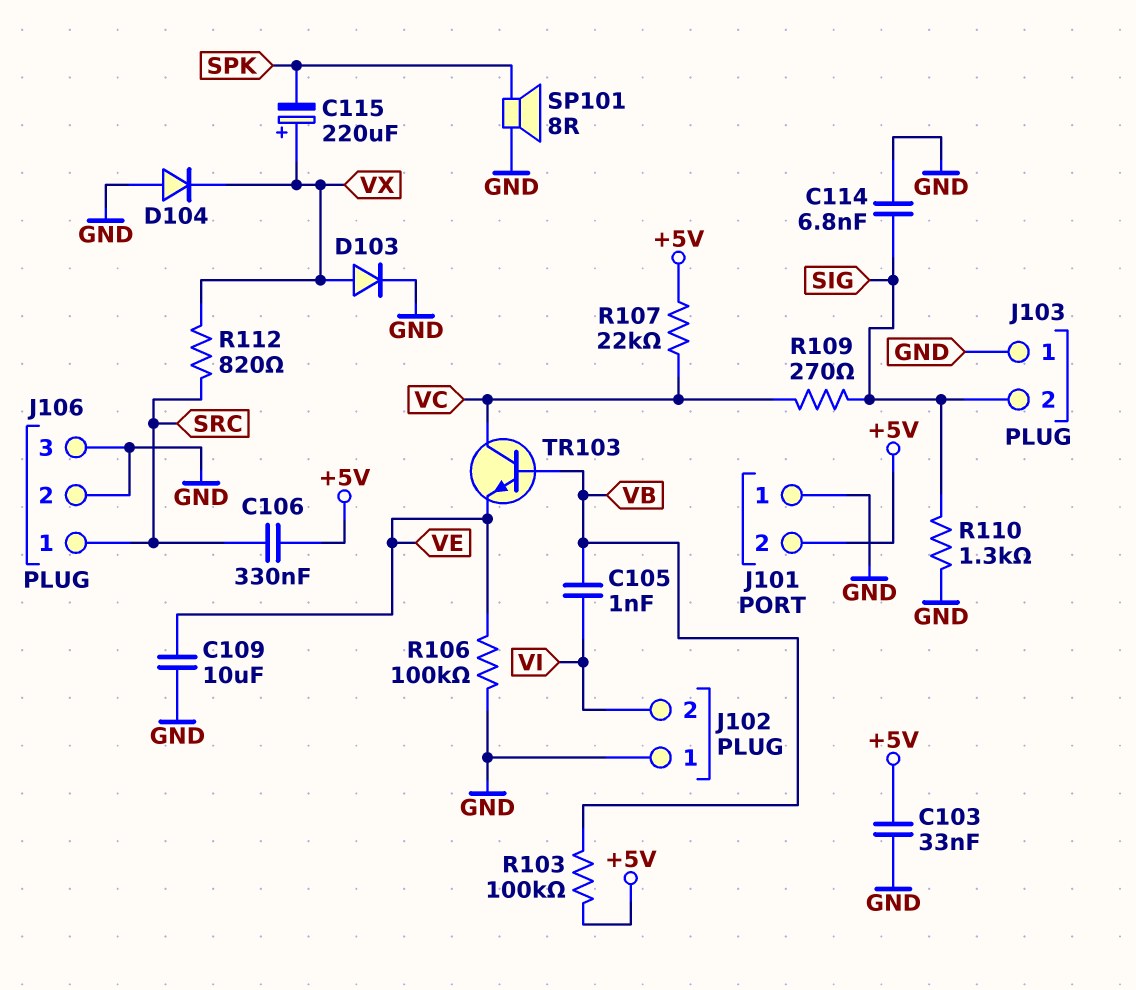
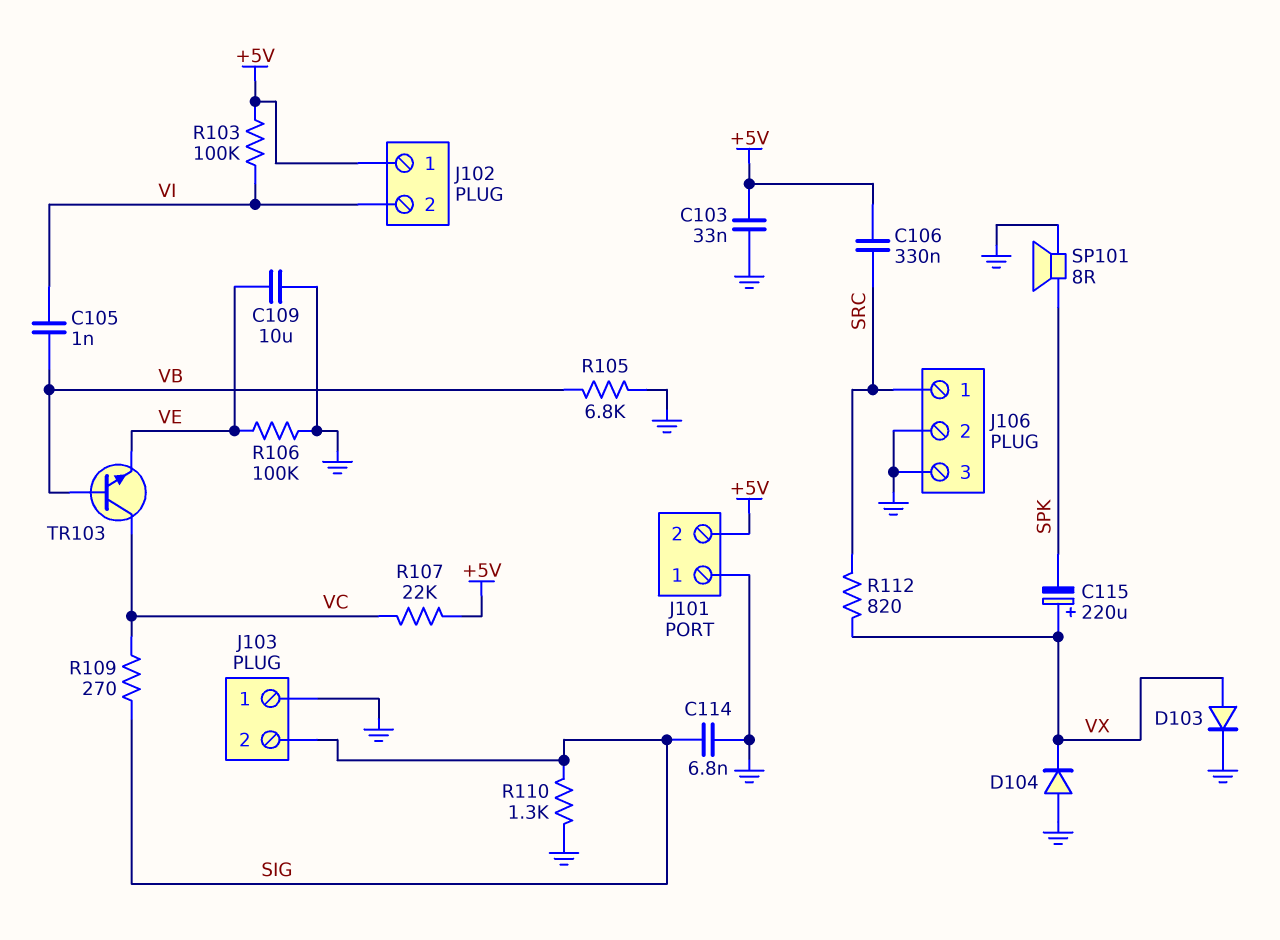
J102 pin 1: GND -> +5V
R103: 100k (+5V, VB) -> 100k (+5V, VI)
R105: none -> 6.8k (GND, VB)

